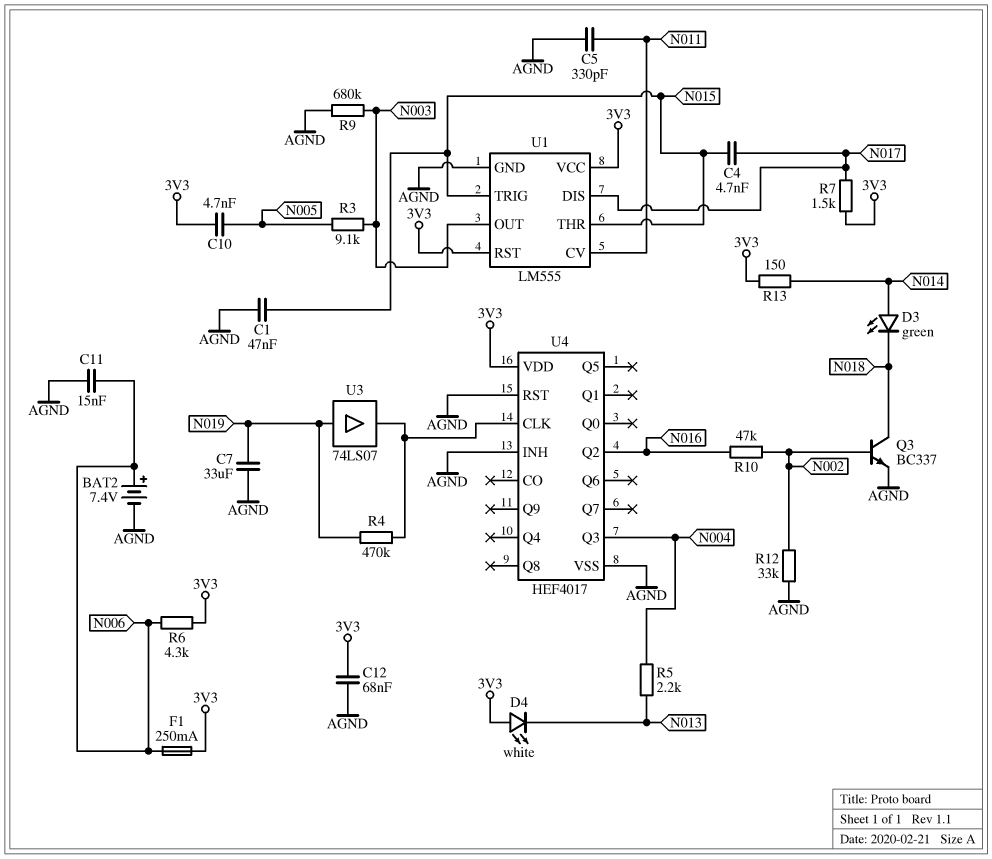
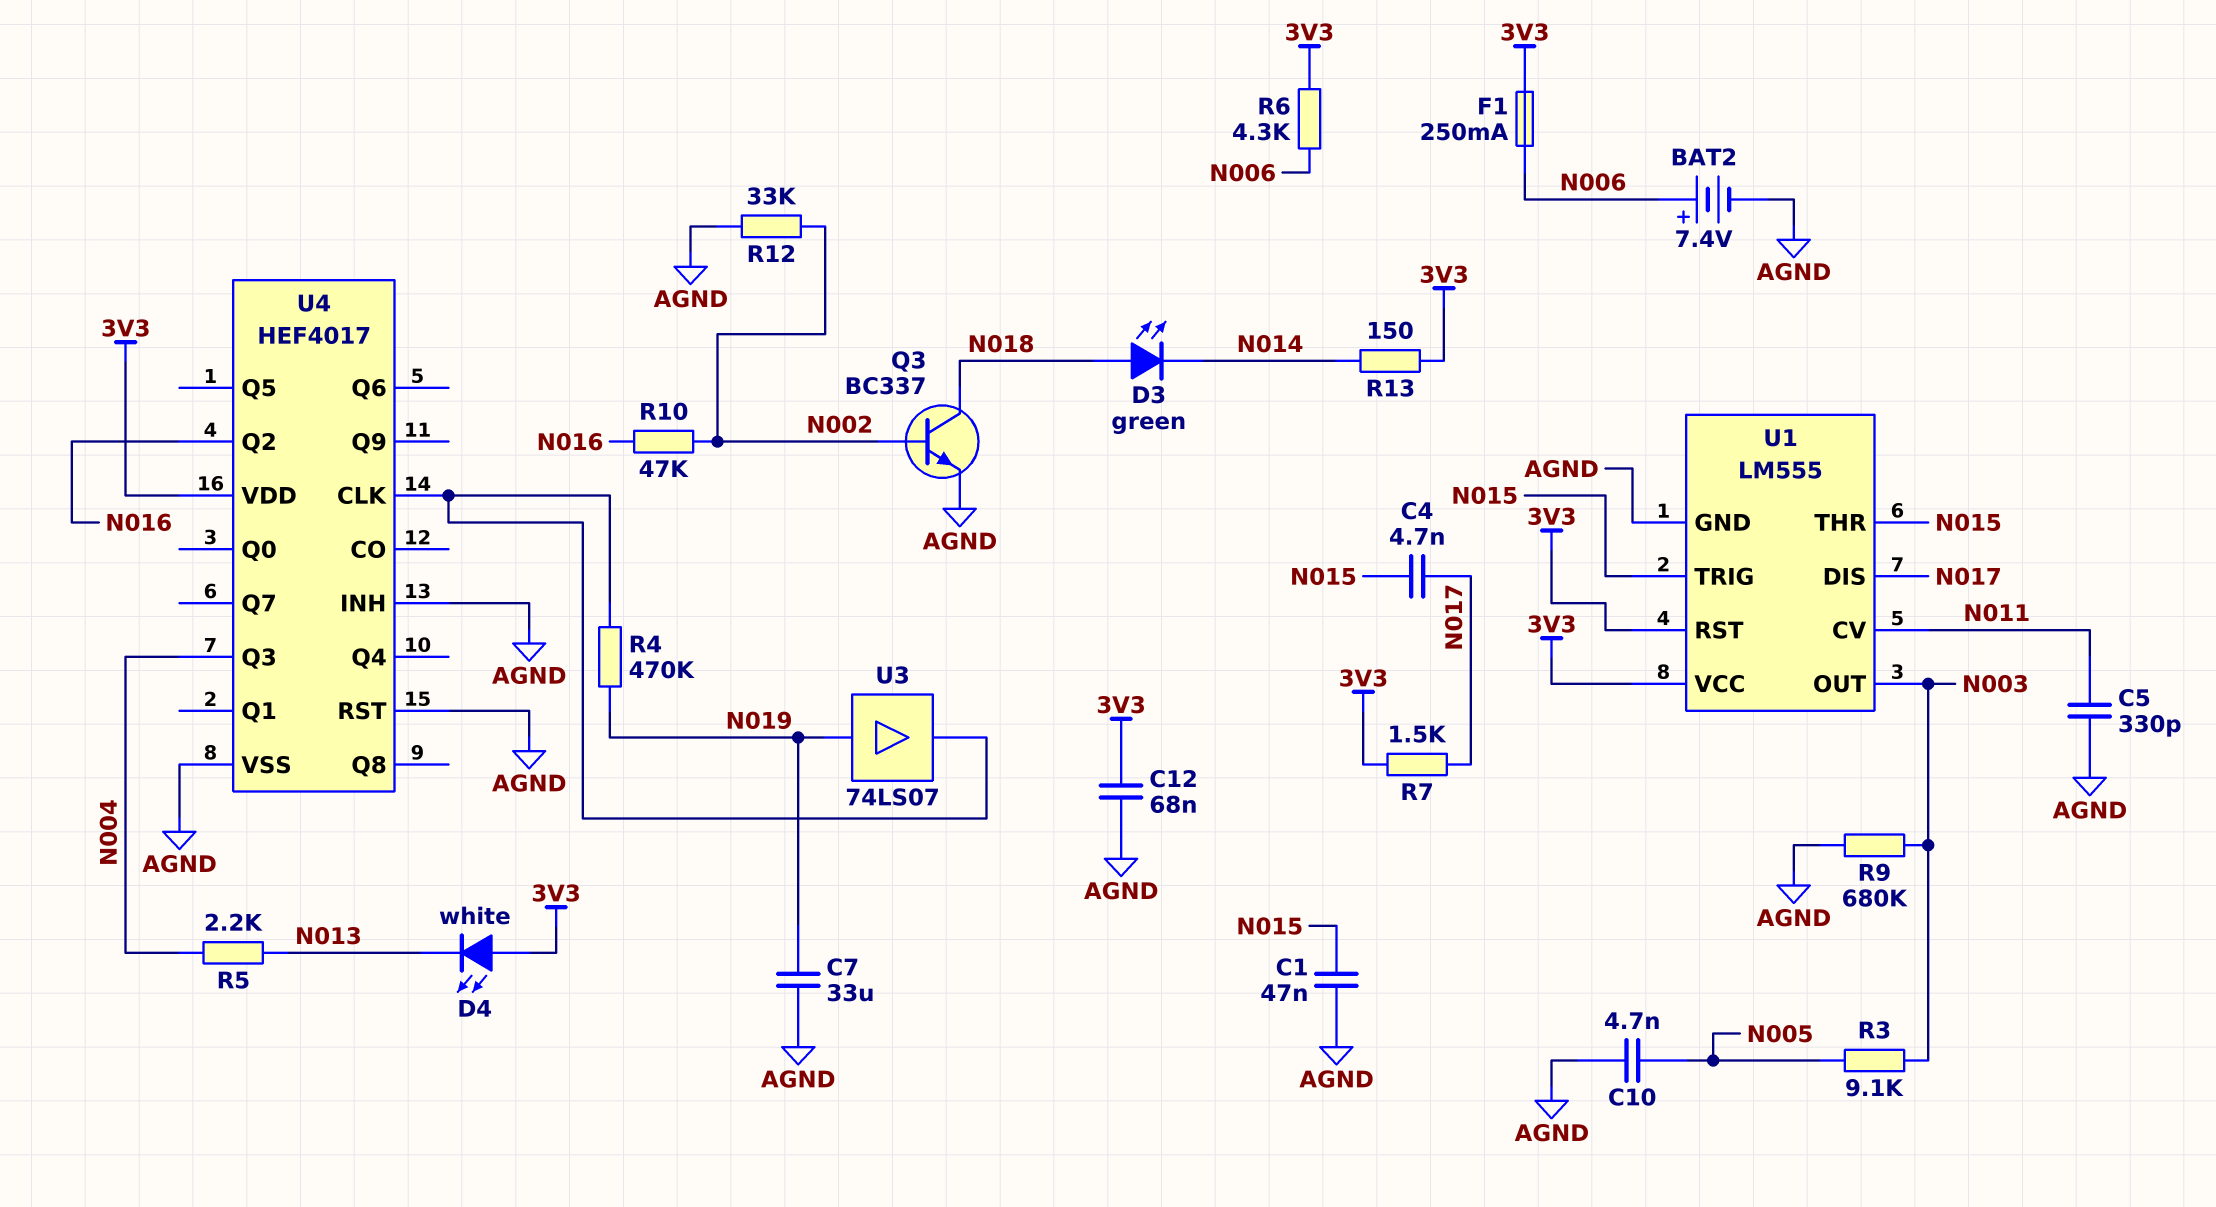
C10: 4.7nF (3V3, N005) -> 4.7nF (AGND, N005)
C11: 15nF (AGND, N006) -> none
D3: LED green (A N014, K N018) -> LED green (A N018, K N014)

